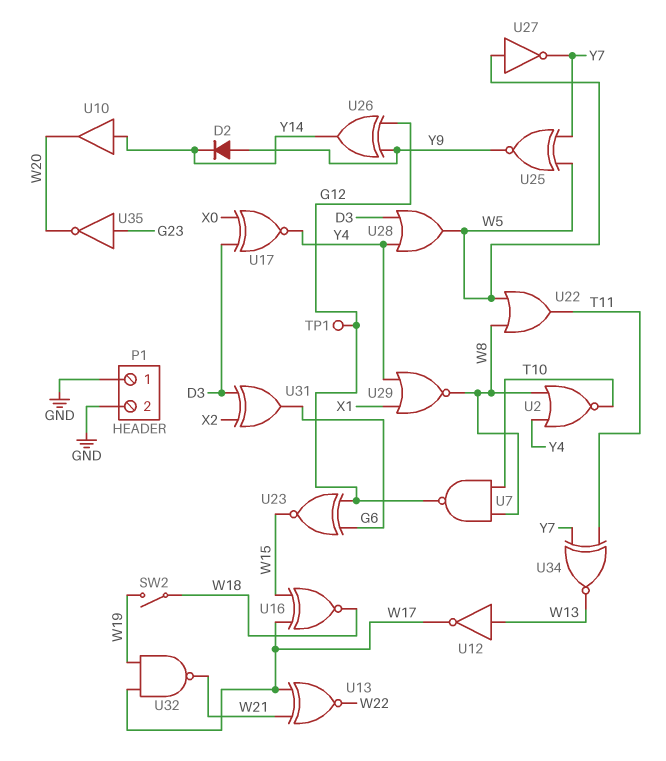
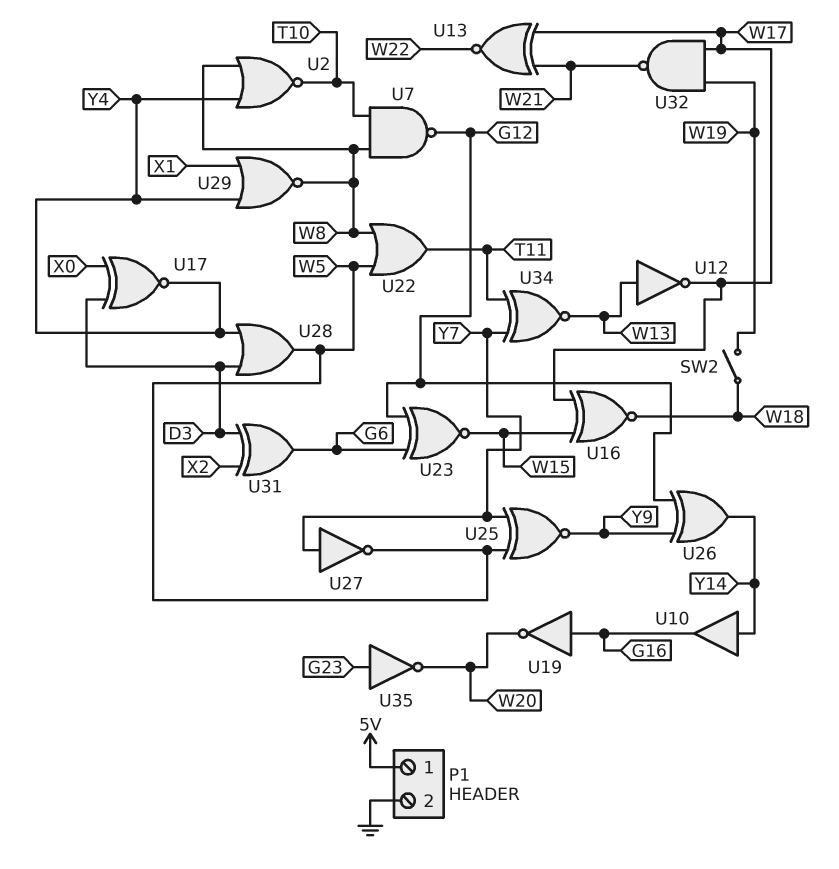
D2: diode (A Y9, K Y14) -> none
P1 pin 1: GND -> 5V
TP1: test point (G12) -> none
U10: buffer (in Y14, out W20) -> buffer (in Y14, out G16)
U19: none -> NOT (in G16, out W20)
U27: NOT (in W5, out Y7) -> NOT (in Y7, out W5)

